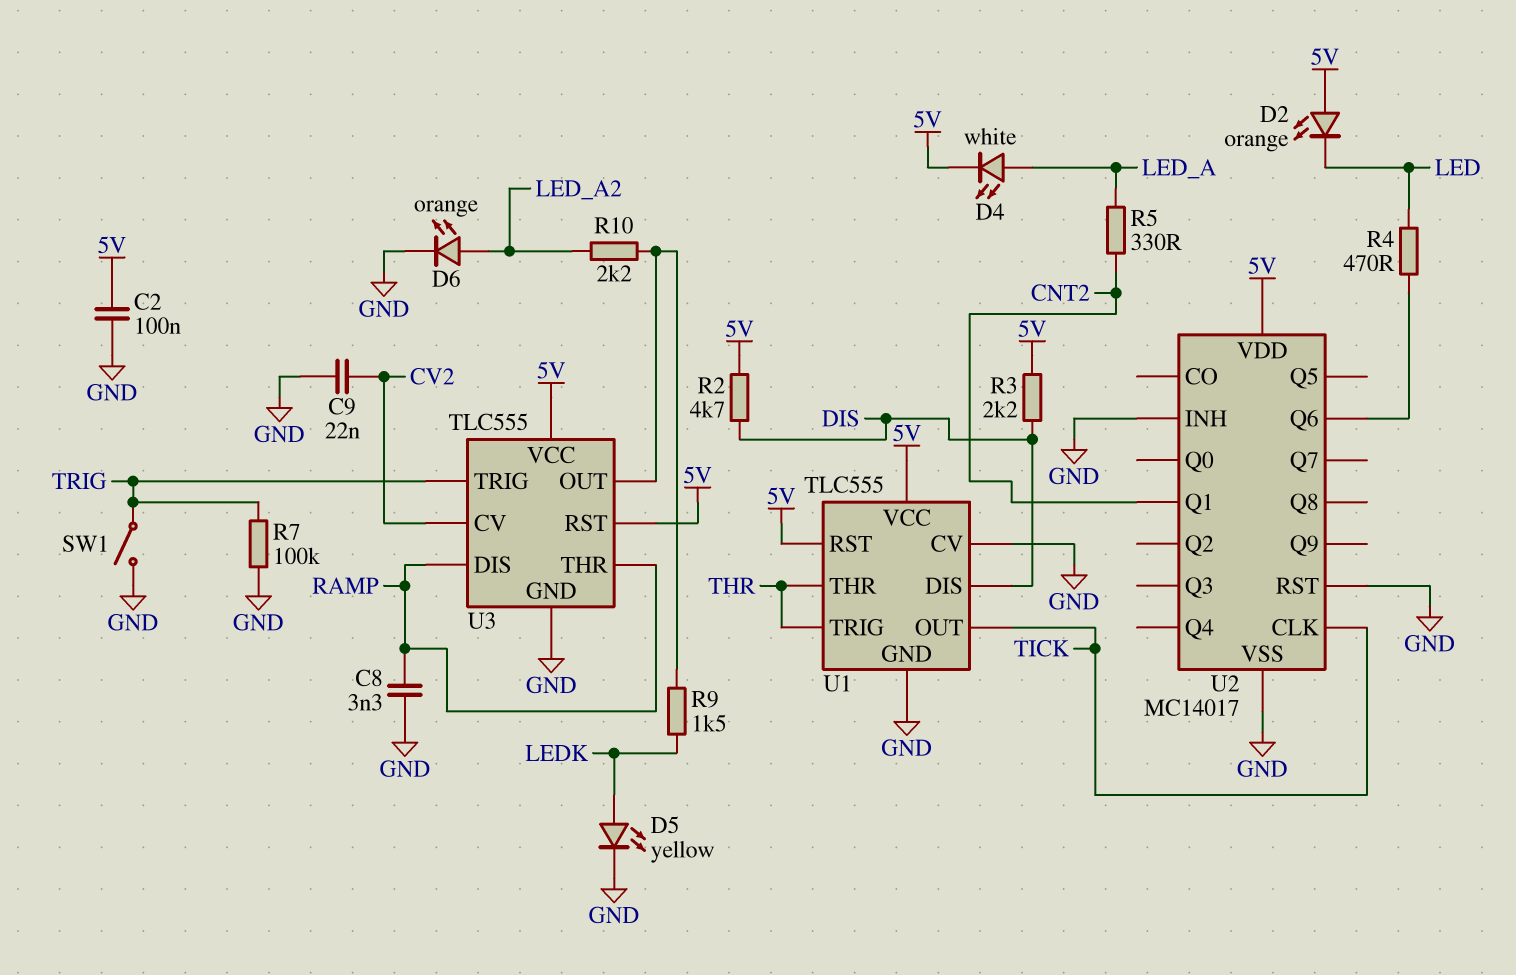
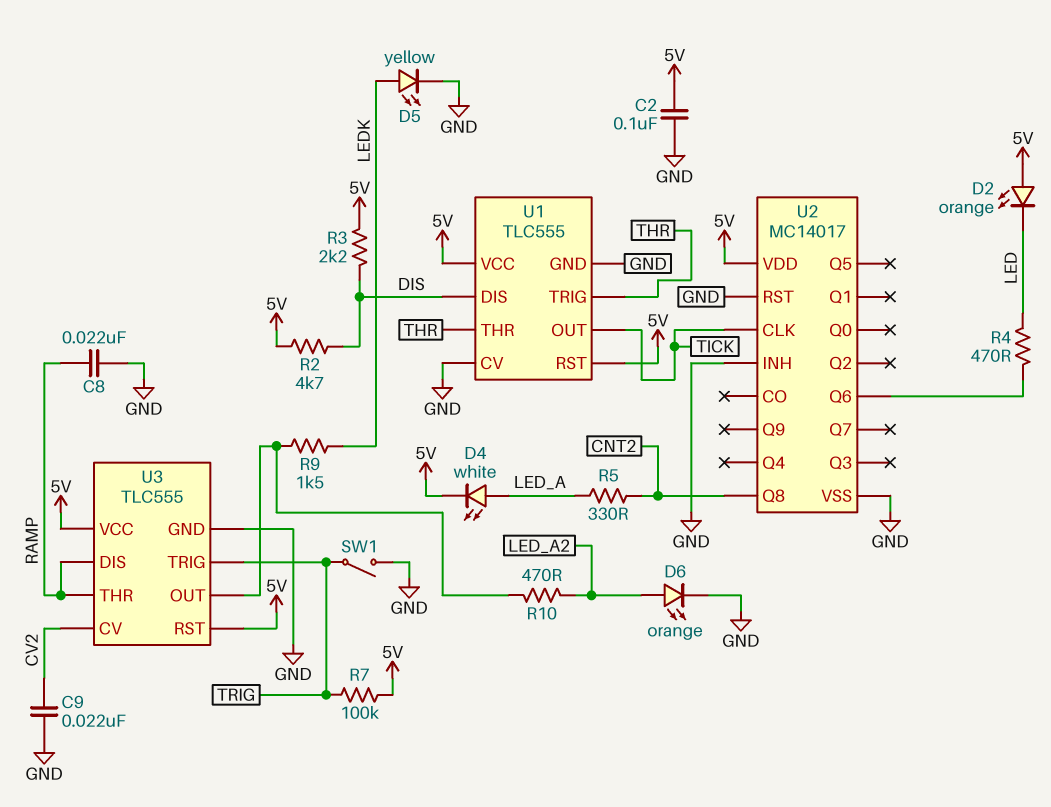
C8: 3.3nF (GND, RAMP) -> 22nF (GND, RAMP)
R7: 100k (GND, TRIG) -> 100k (5V, TRIG)
R10: 2.2k (LED_A2, U3/OUT) -> 470 (LED_A2, U3/OUT)
U2 pin Q1: CNT2 -> none
U2 pin Q8: none -> CNT2

